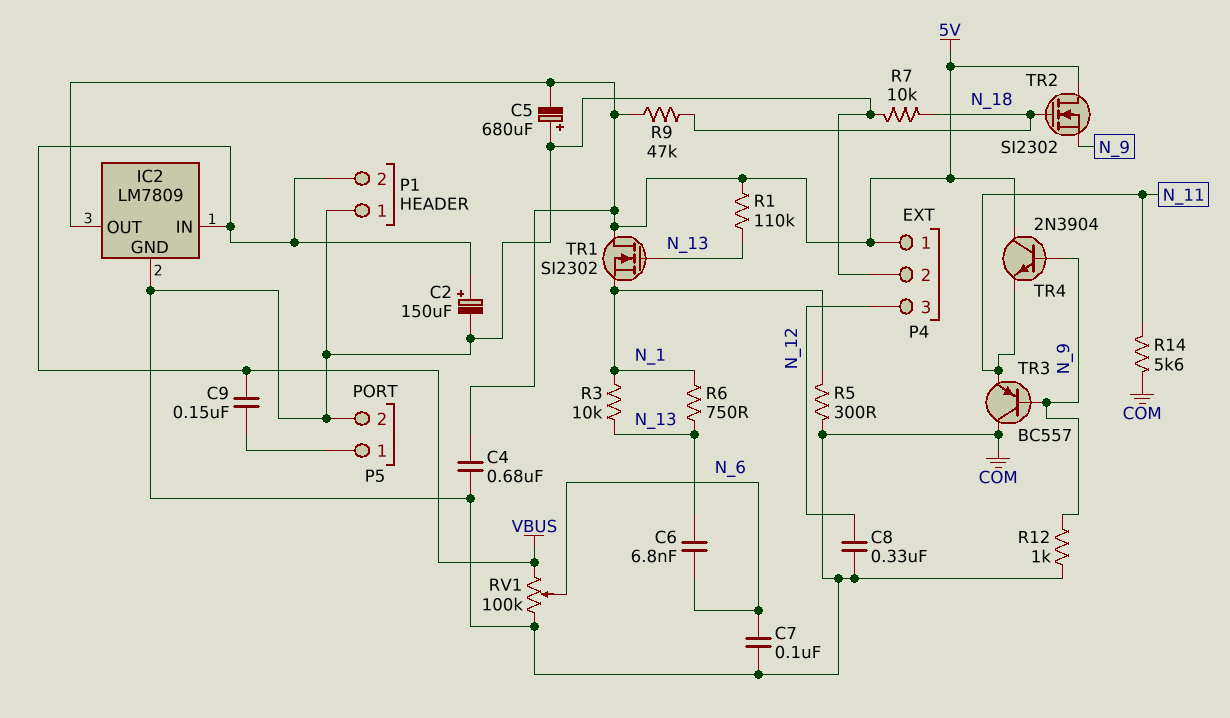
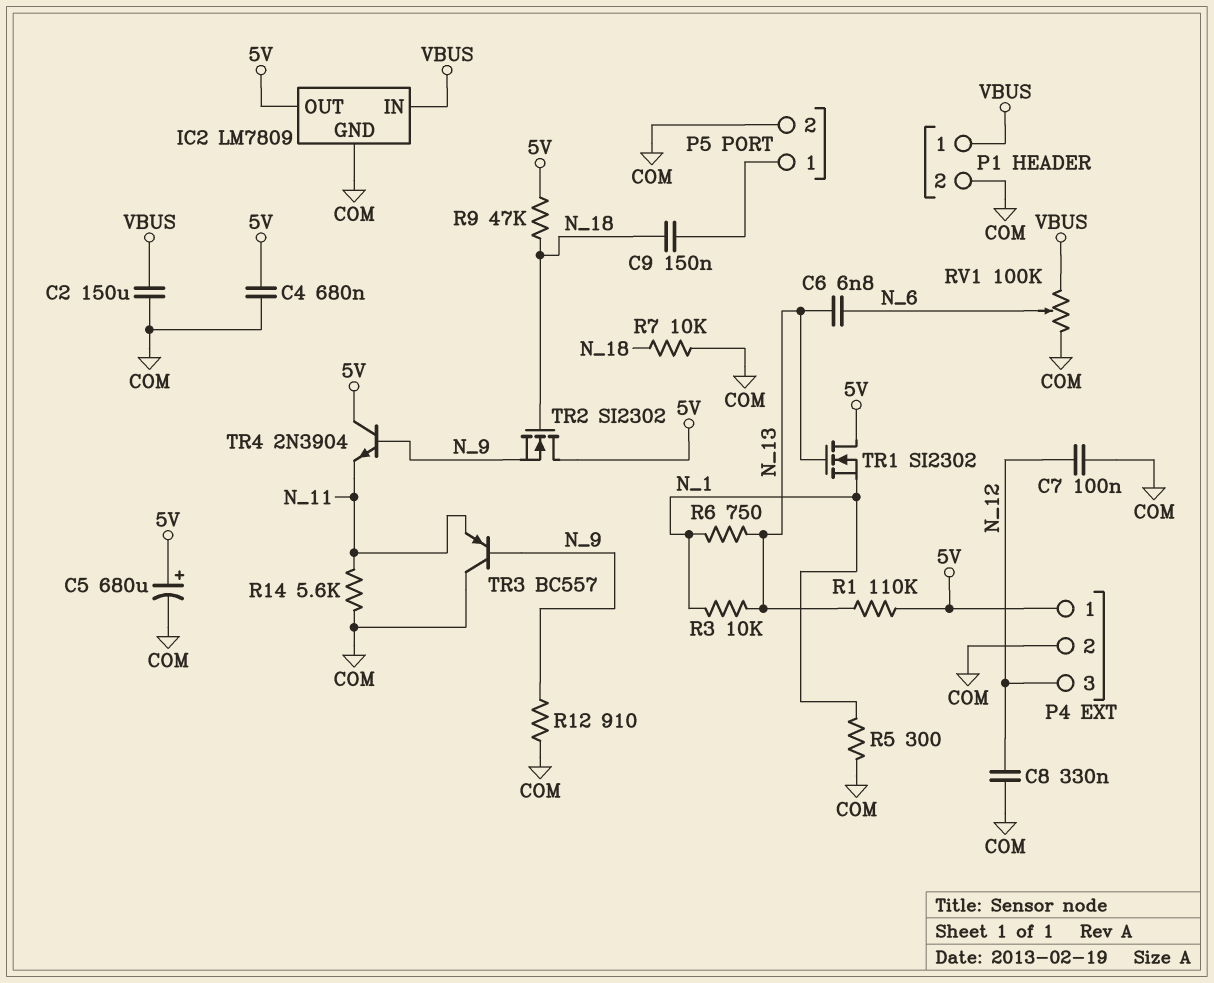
C2: 150uF (plus VBUS, minus COM) -> 150uF (COM, VBUS)
C5: 680uF (plus COM, minus 5V) -> 680uF (plus 5V, minus COM)
C7: 100nF (COM, N_6) -> 100nF (COM, N_12)
C9: 150nF (P5/1, VBUS) -> 150nF (N_18, P5/1)
P1 pin 1: COM -> VBUS
P1 pin 2: VBUS -> COM
R12: 1k (COM, N_9) -> 910 (COM, N_9)

